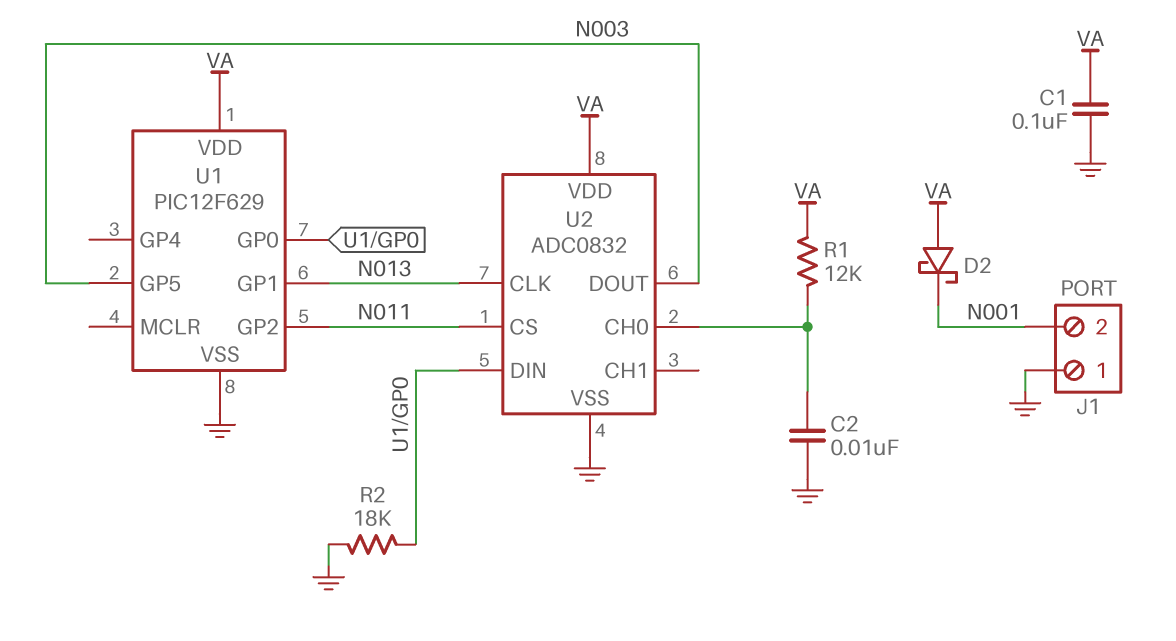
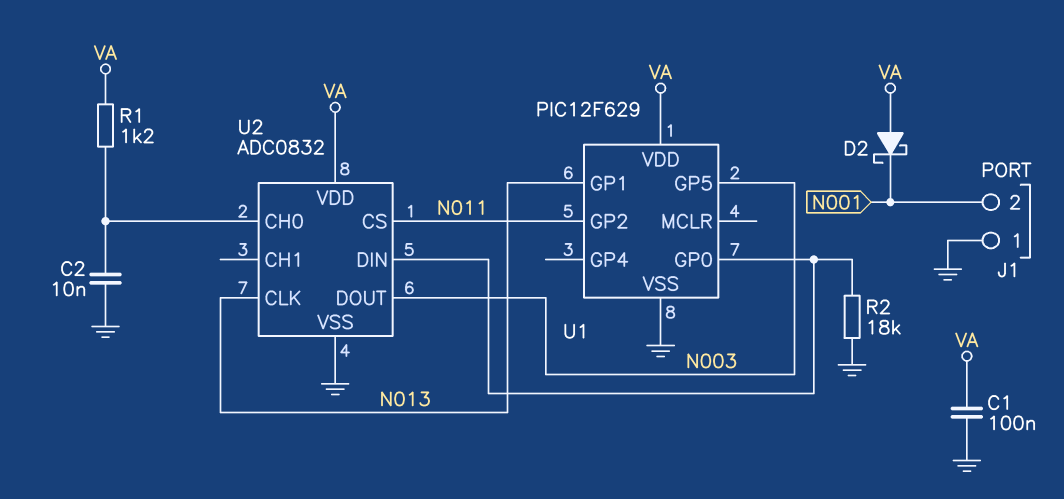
R1: 12k (U2/CH0, VA) -> 1.2k (U2/CH0, VA)

